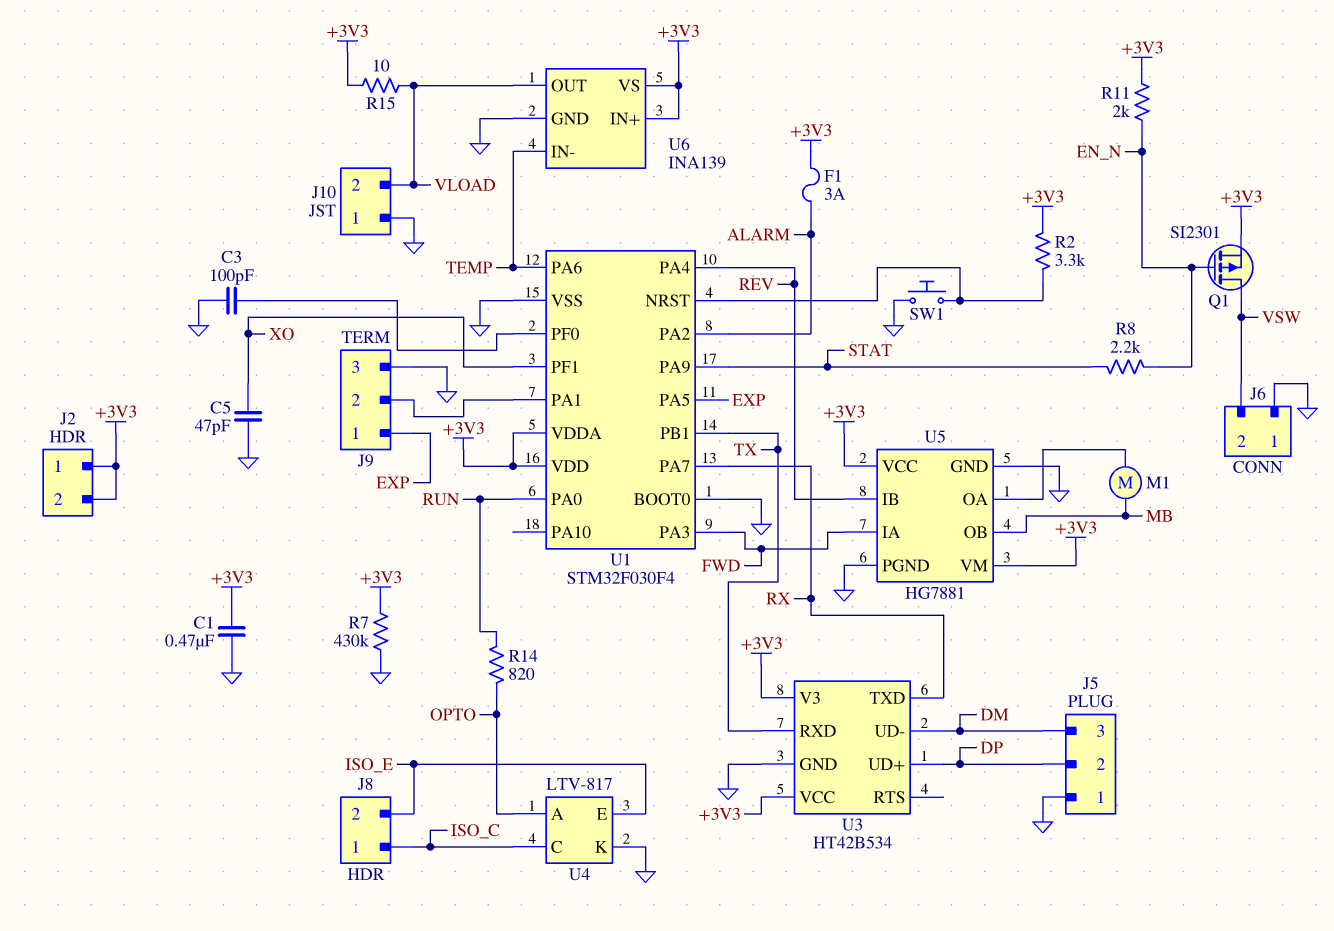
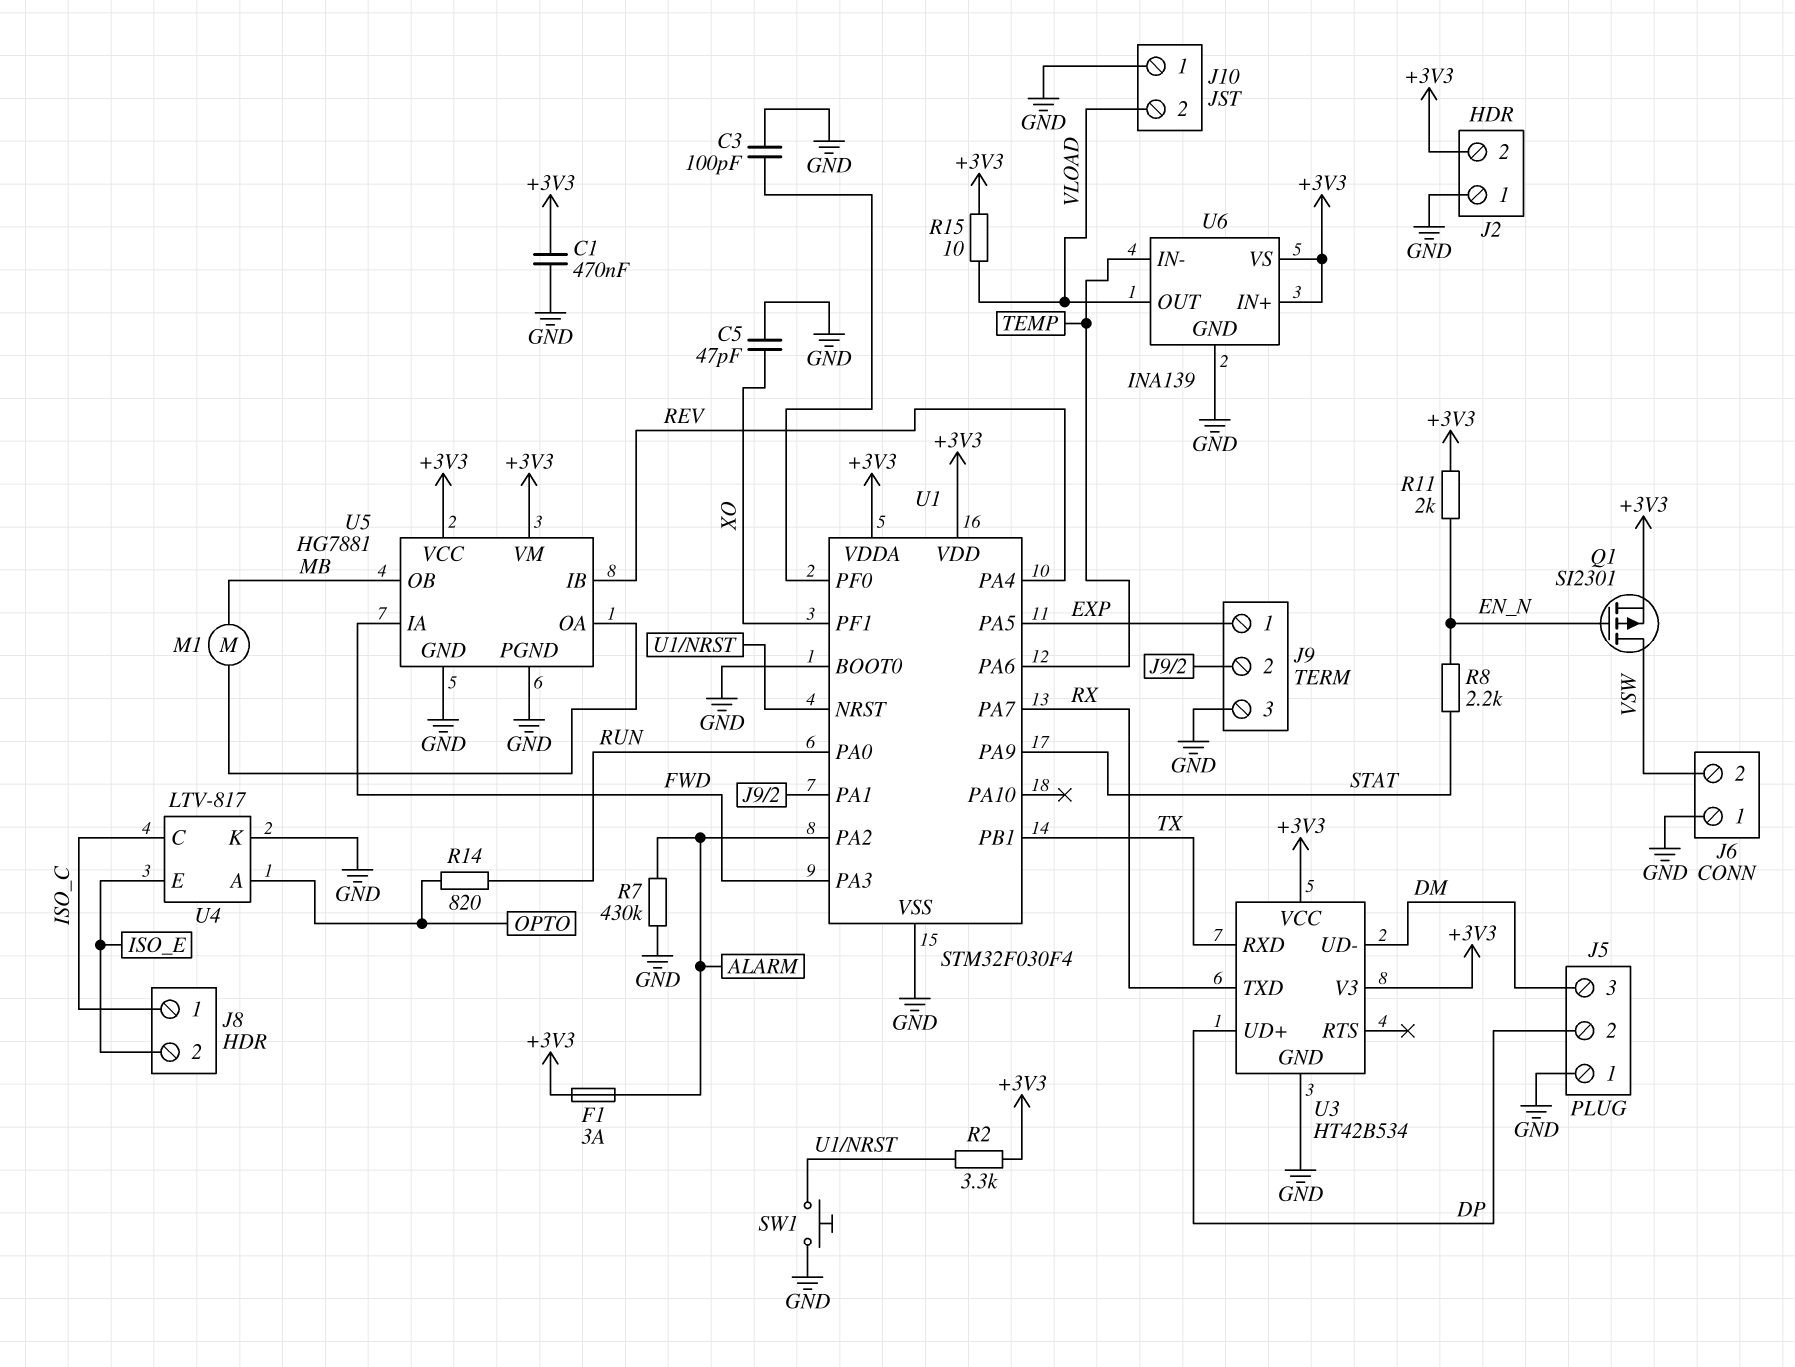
J2 pin 1: +3V3 -> GND
R7: 430k (+3V3, GND) -> 430k (ALARM, GND)

